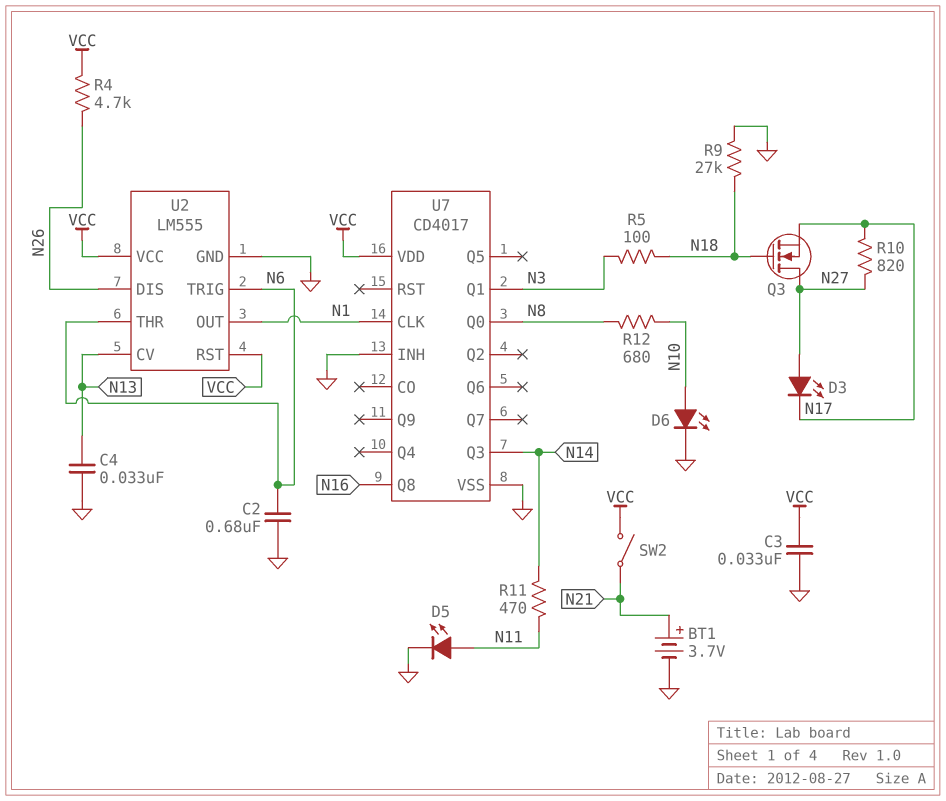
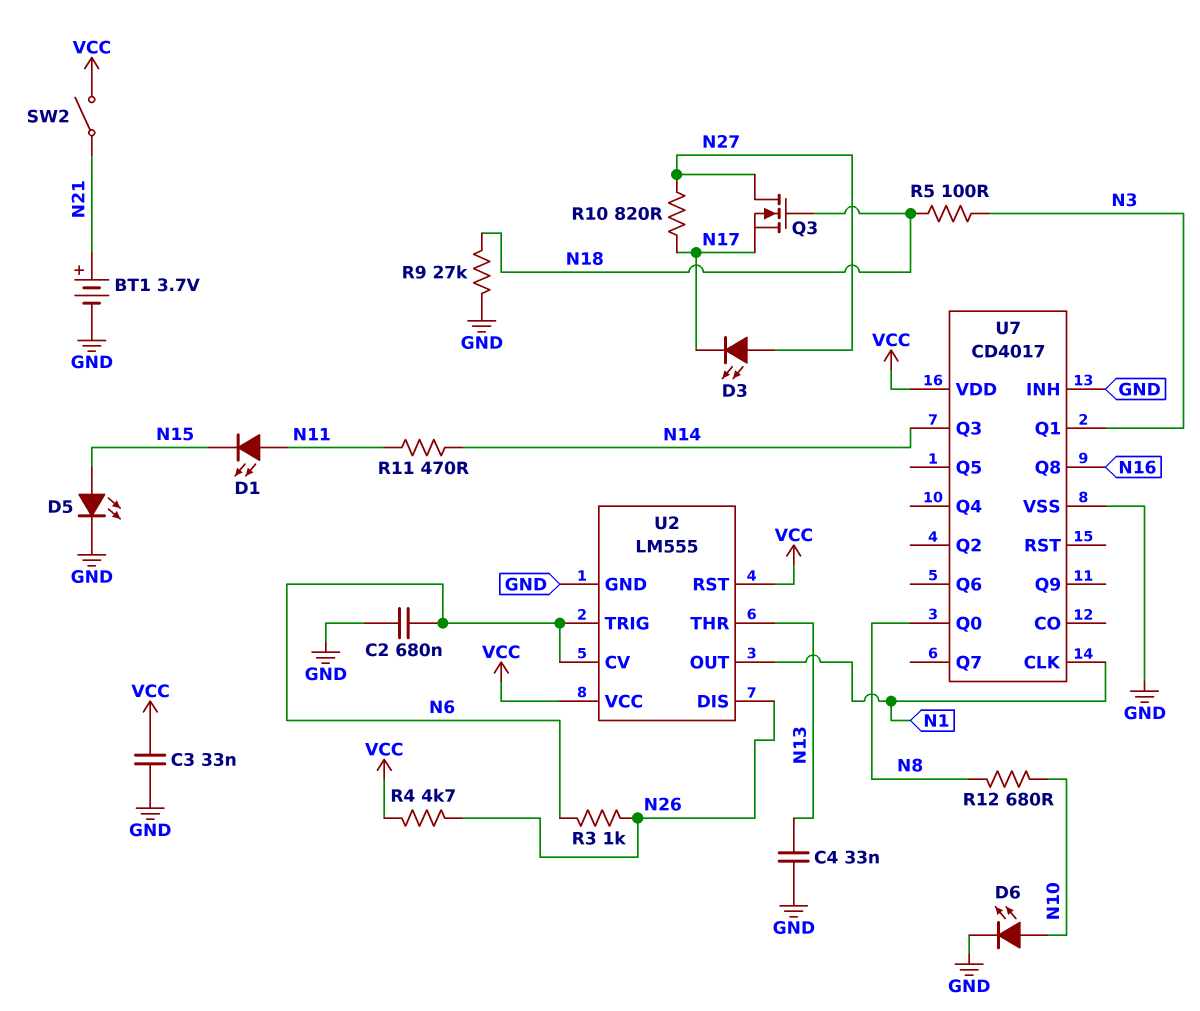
D1: none -> LED (A N11, K N15)
D5: LED (A N11, K GND) -> LED (A N15, K GND)
R3: none -> 1k (N6, N26)
U2 pin CV: N13 -> N6
U2 pin THR: N6 -> N13

